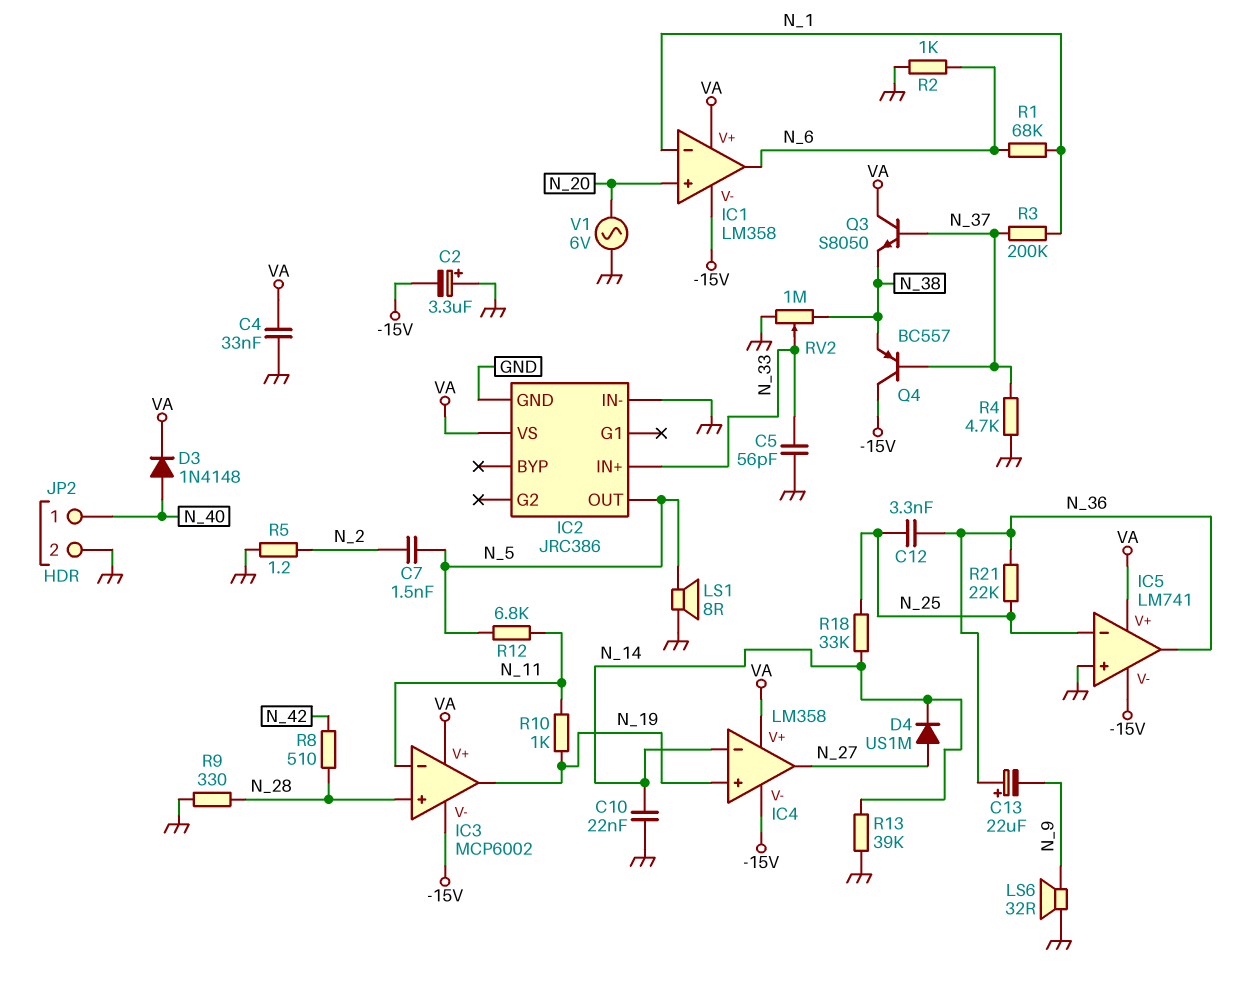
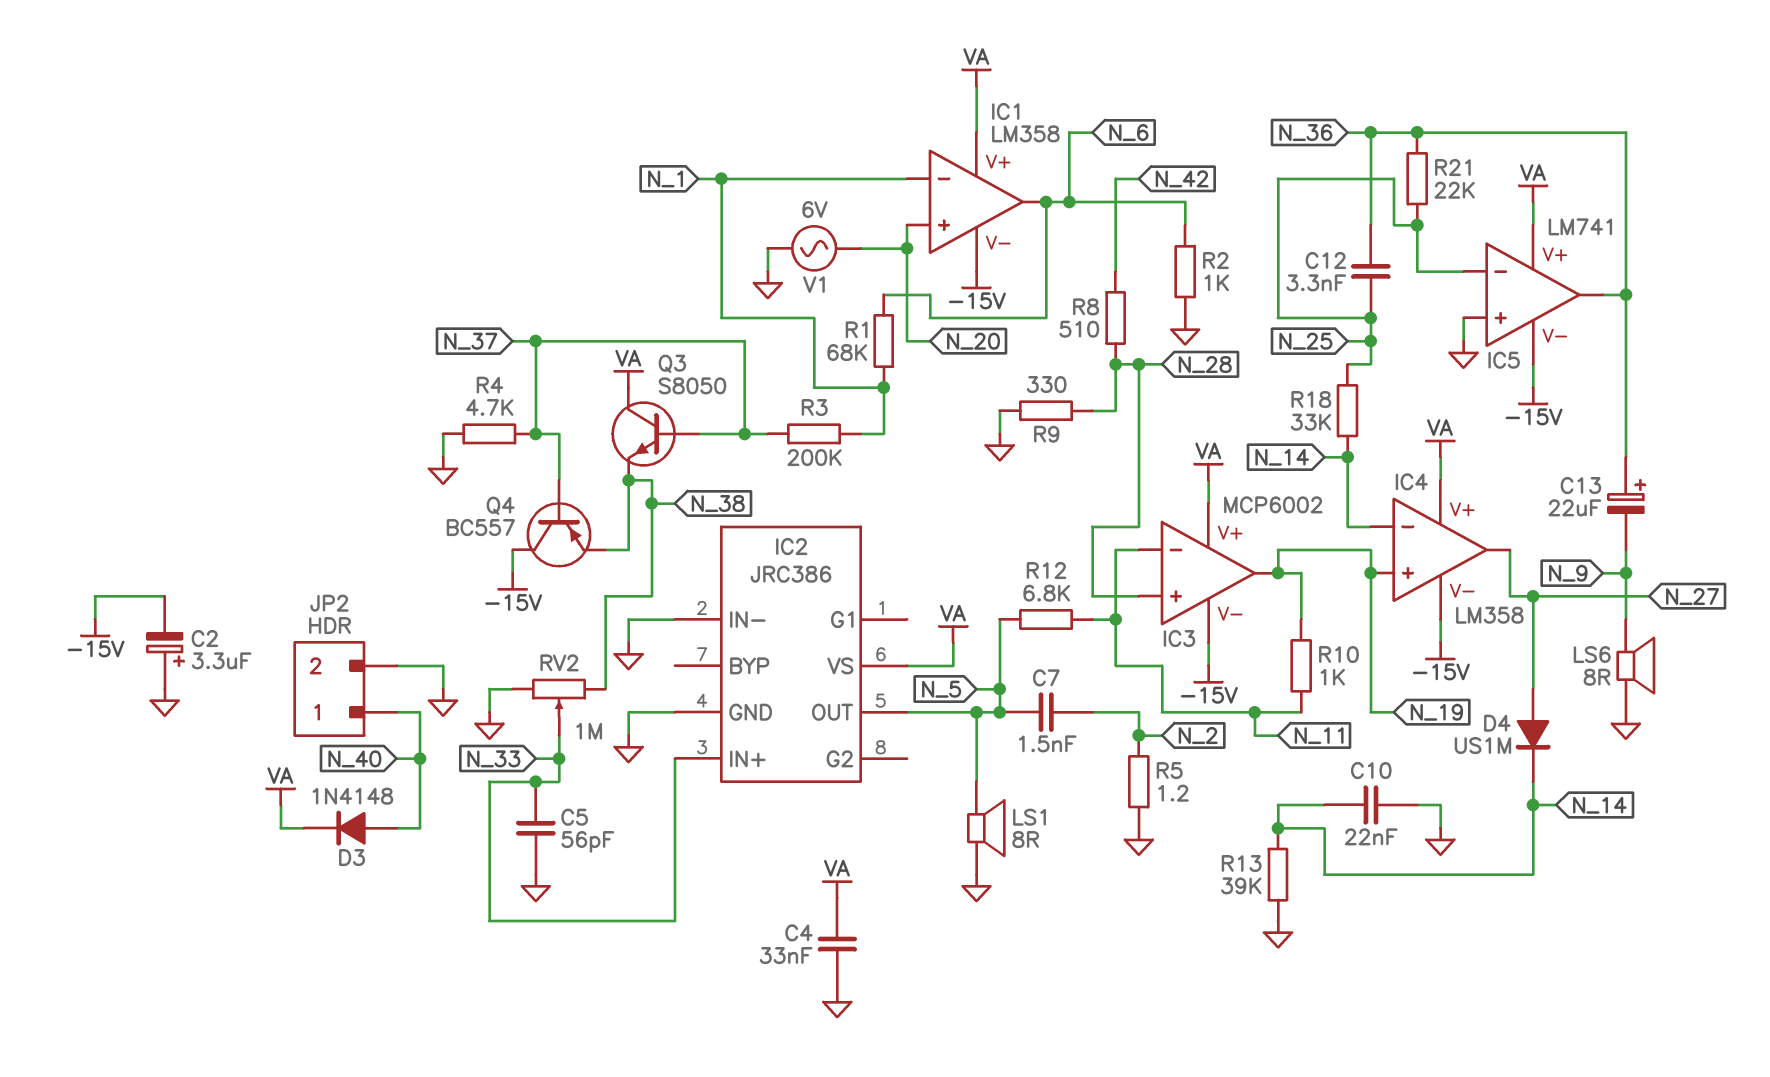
LS6: speaker 32R (GND, N_9) -> speaker 8R (GND, N_9)

